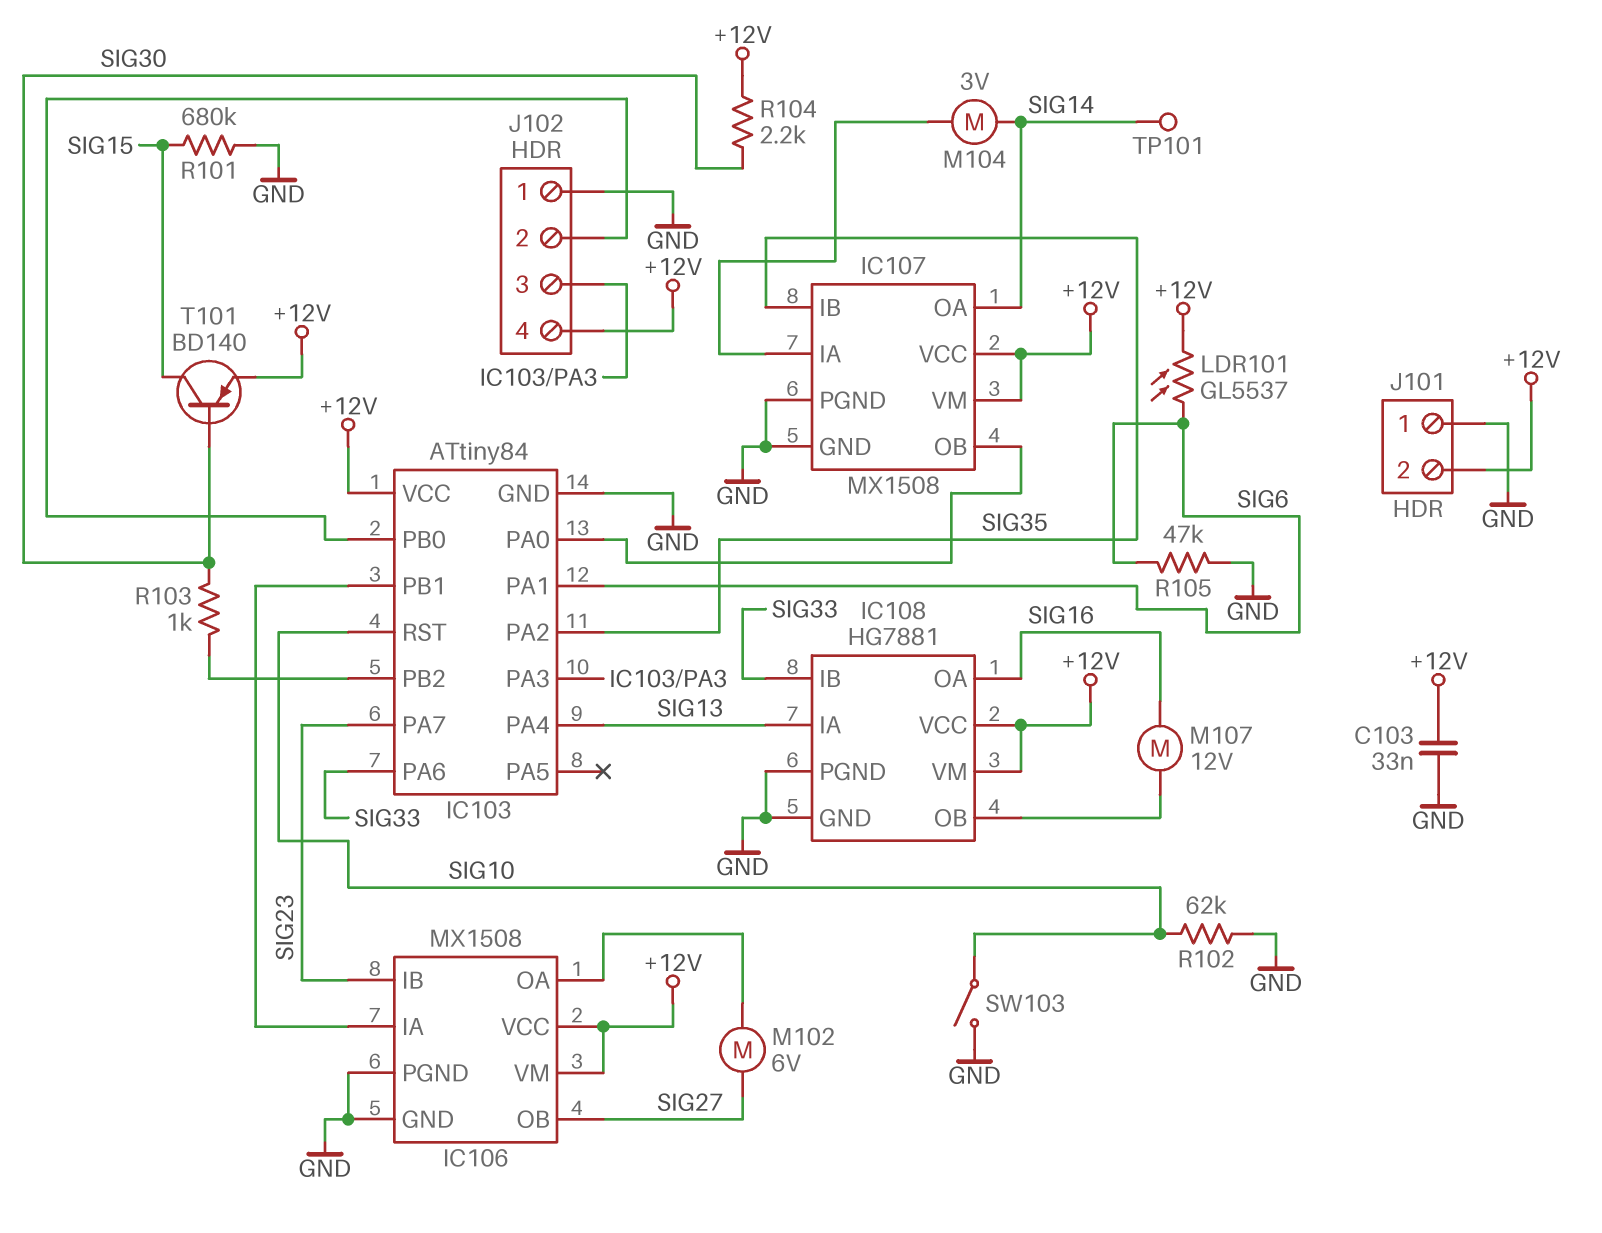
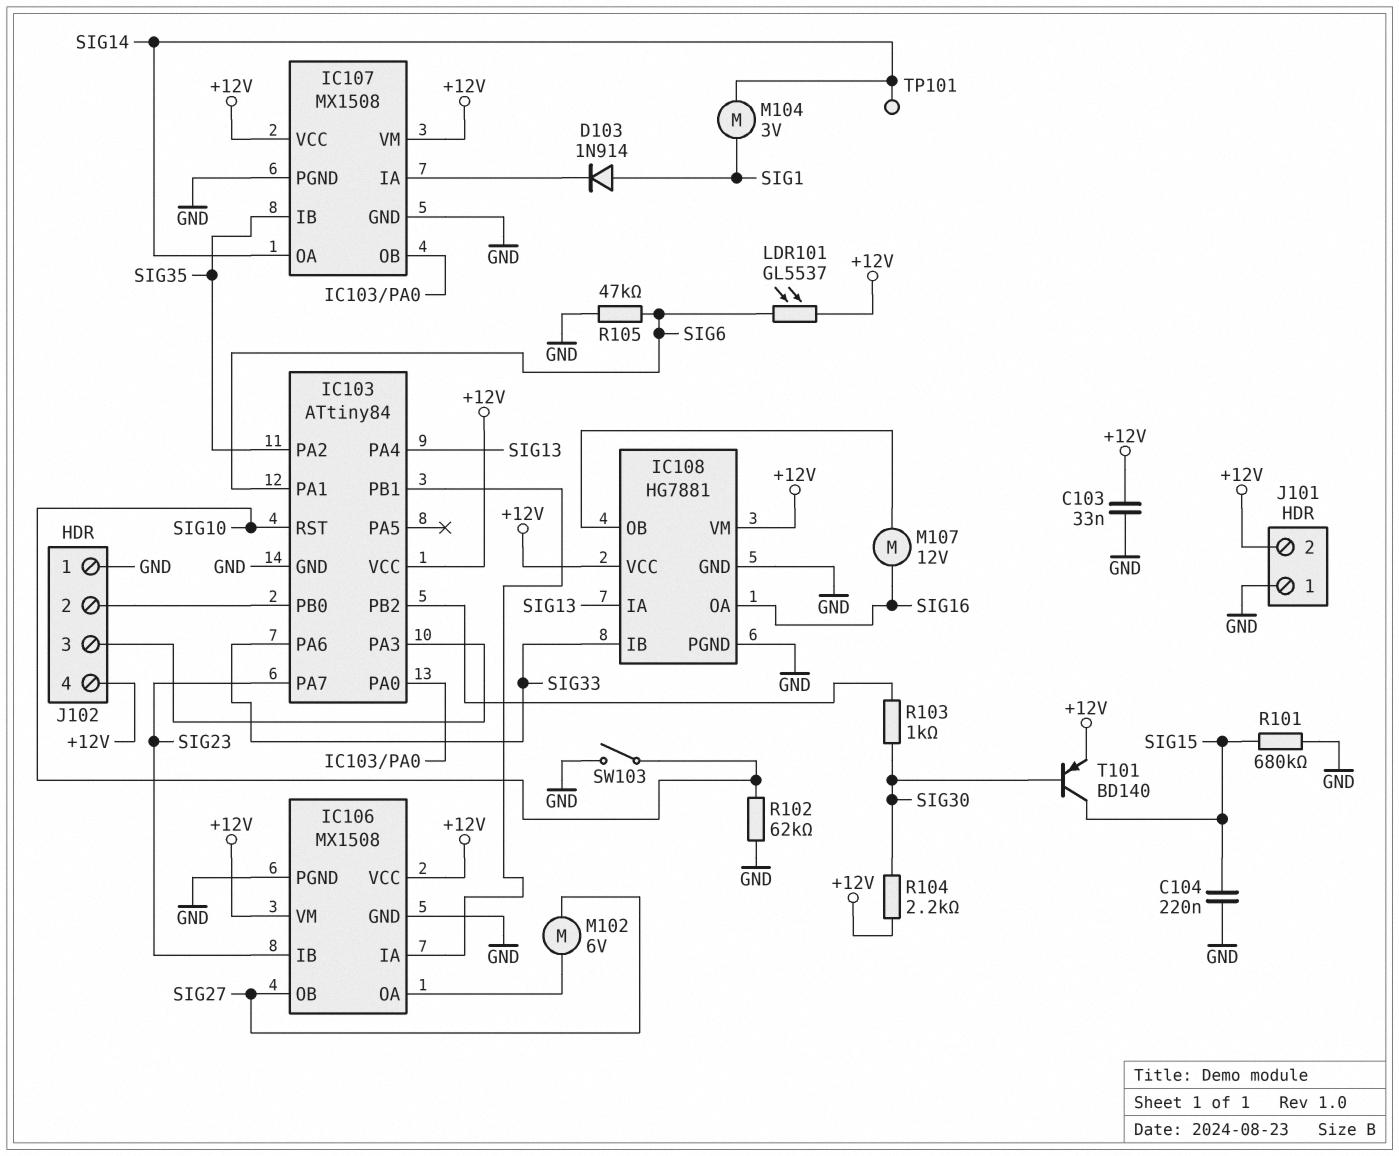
C104: none -> 220nF (GND, SIG15)
D103: none -> diode 1N914 (A SIG1, K IC107/IA)
M104: motor 3V (IC107/IA, SIG14) -> motor 3V (SIG1, SIG14)

